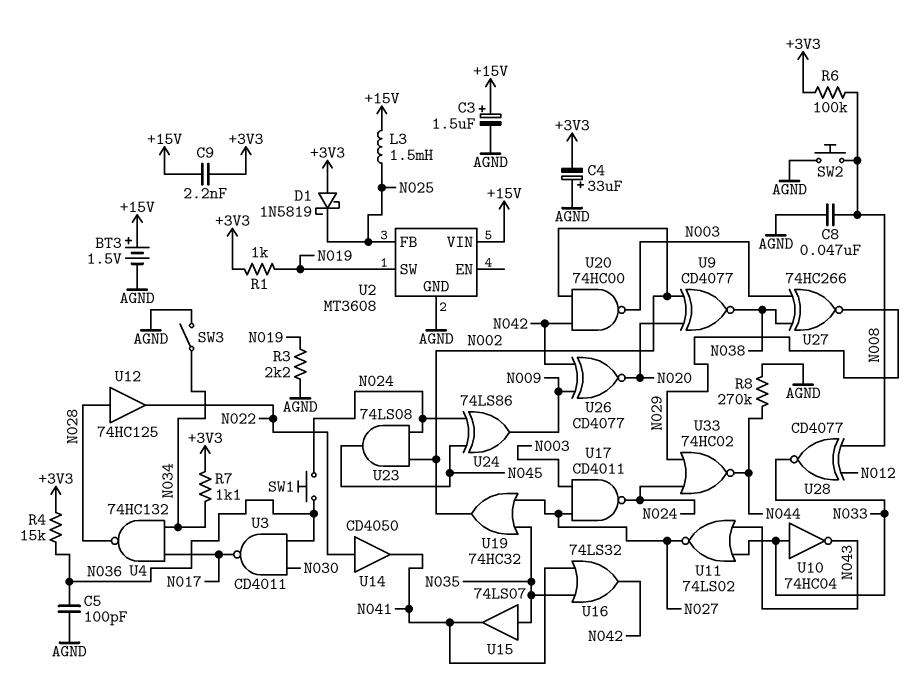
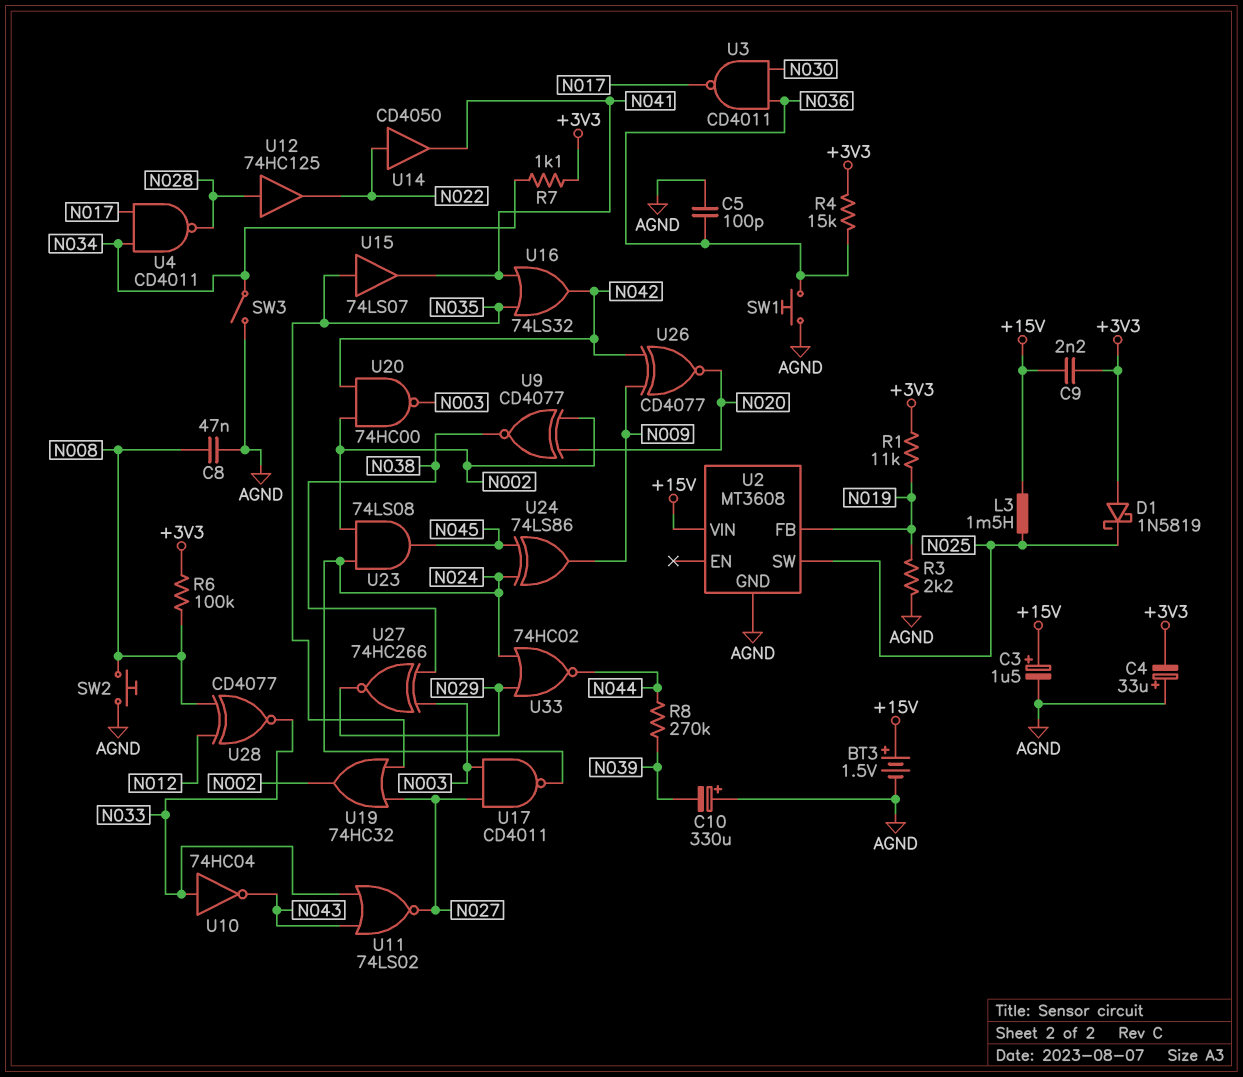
C10: none -> 330uF (plus AGND, minus N039)
R1: 1k (+3V3, N019) -> 11k (+3V3, N019)
R8: 270k (AGND, N044) -> 270k (N039, N044)
SW1: button (N024, N036) -> button (AGND, N036)
U2 pin FB: N025 -> N019
U2 pin SW: N019 -> N025
U4: NAND 74HC132 (in N017, in N034, out N028) -> NAND CD4011 (in N017, in N034, out N028)

